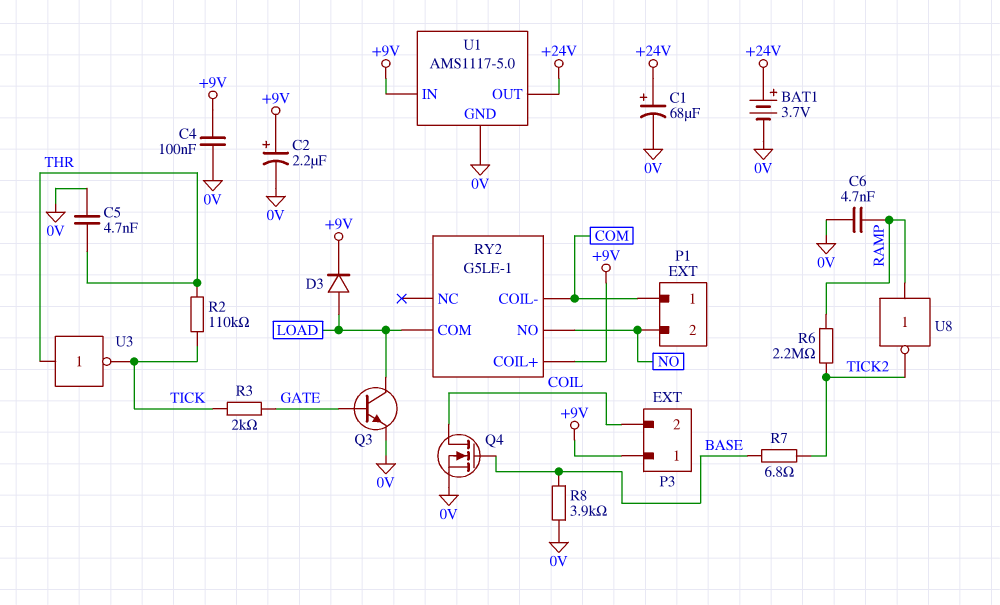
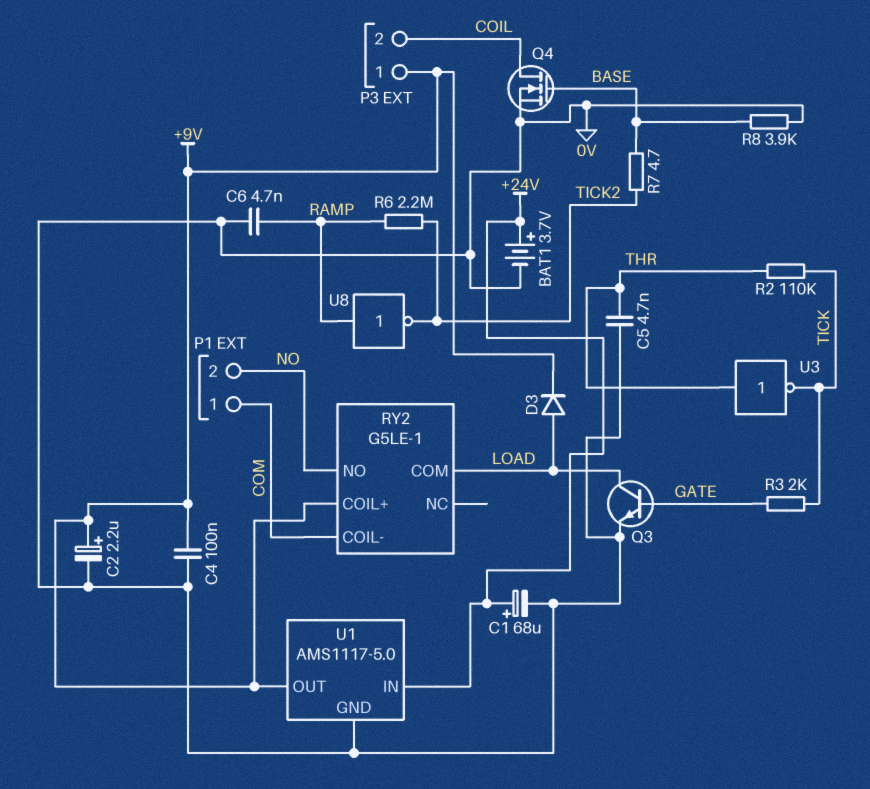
R7: 6.8 (BASE, TICK2) -> 4.7 (BASE, TICK2)
U1 pin IN: +9V -> +24V
U1 pin OUT: +24V -> +9V

